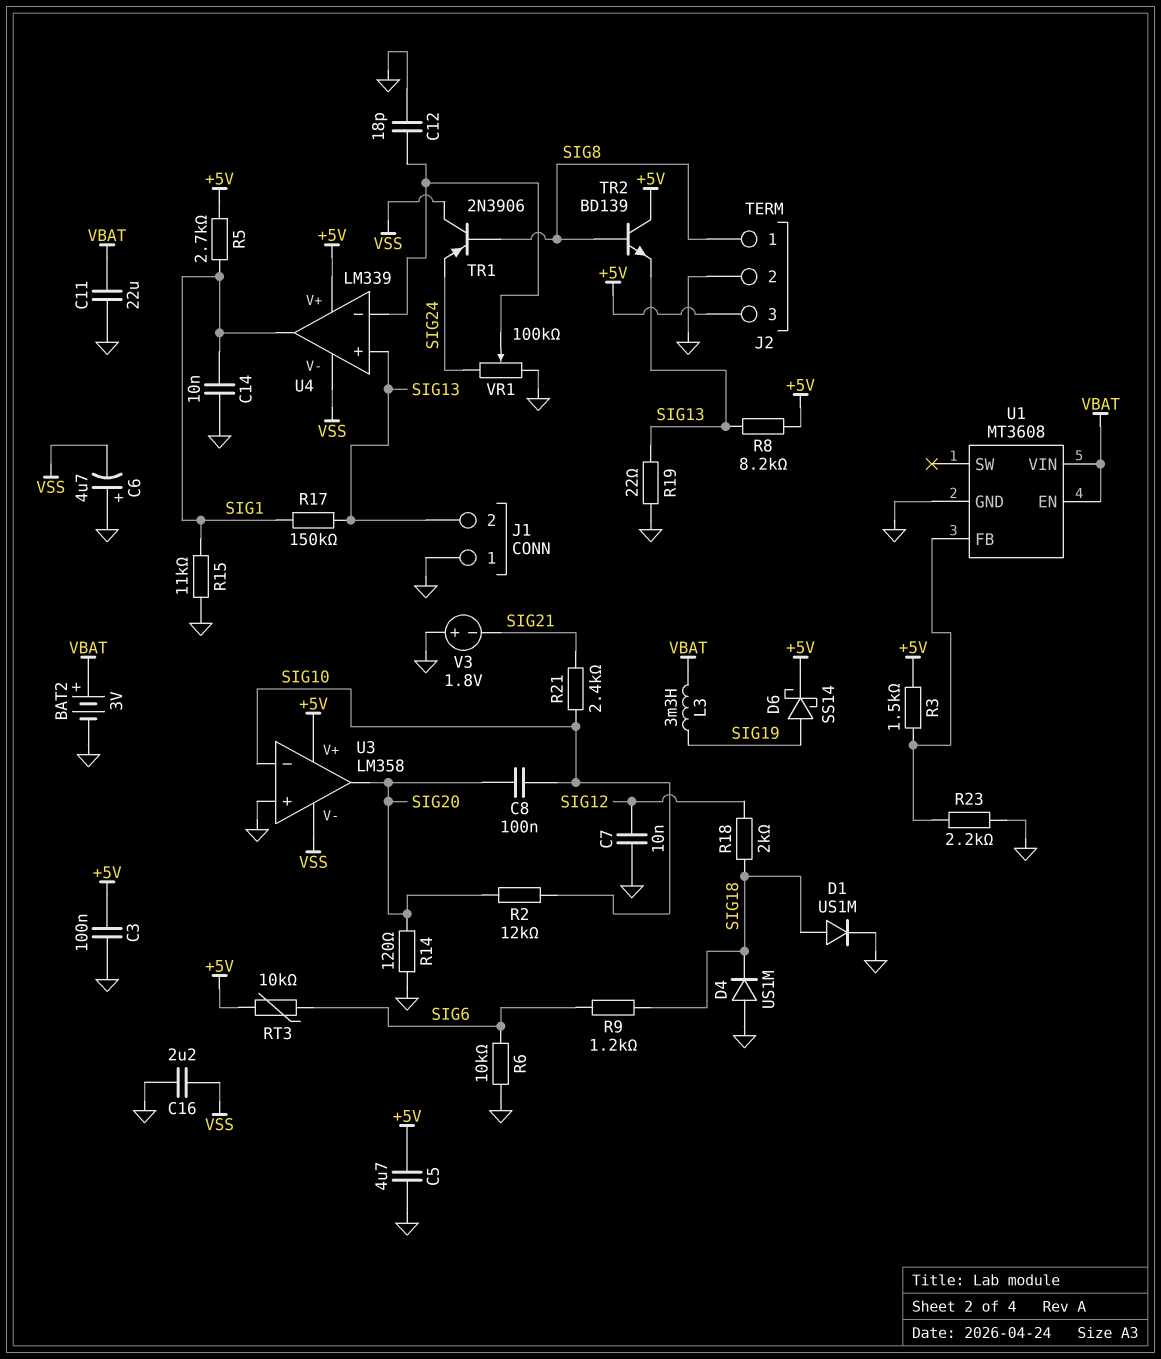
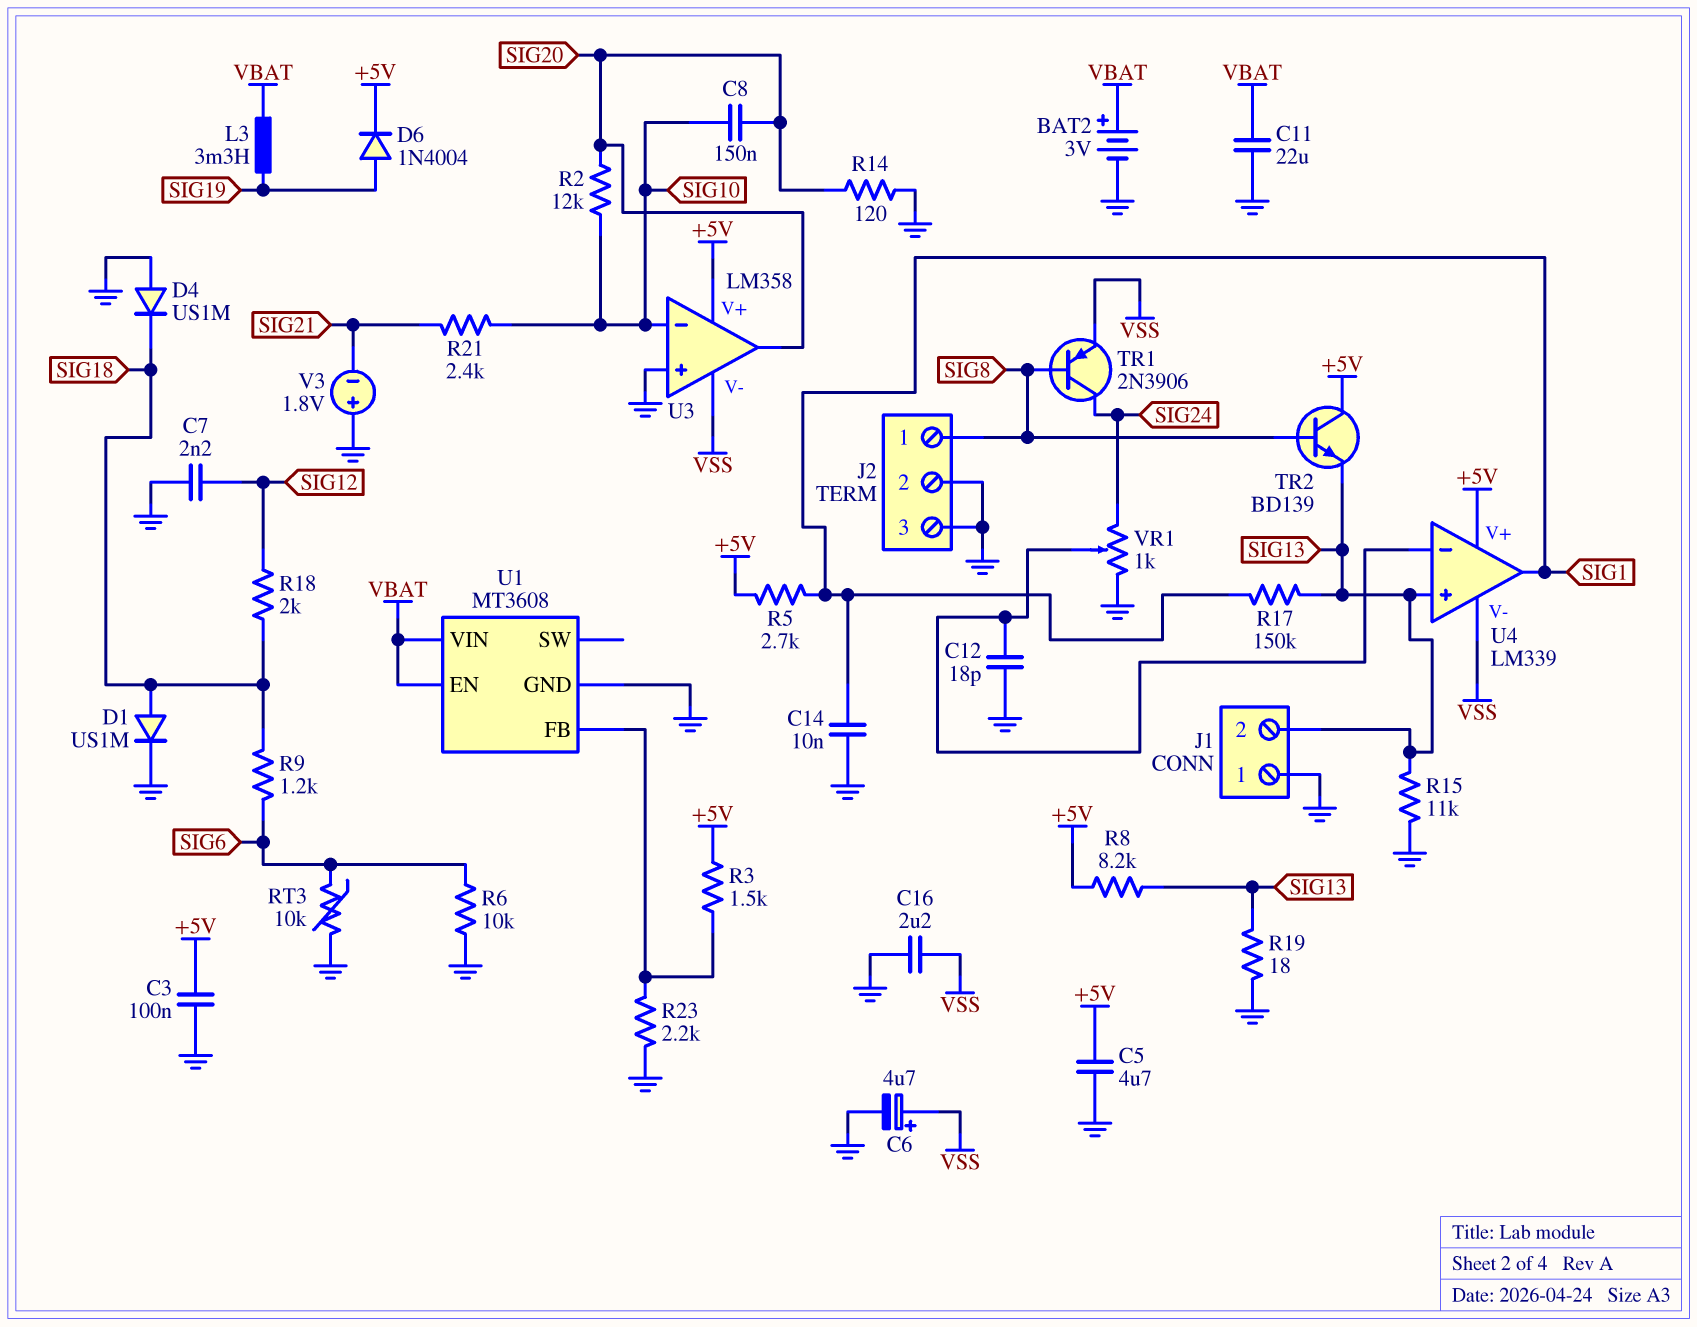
C6: 4.7uF (plus GND, minus VSS) -> 4.7uF (plus VSS, minus GND)
C7: 10nF (GND, SIG12) -> 2.2nF (GND, SIG12)
C8: 100nF (SIG10, SIG20) -> 150nF (SIG10, SIG20)
D6: schottky SS14 (A SIG19, K +5V) -> diode 1N4004 (A SIG19, K +5V)
J2 pin 3: +5V -> GND
R15: 11k (GND, SIG1) -> 11k (GND, SIG13)
R19: 22 (GND, SIG13) -> 18 (GND, SIG13)
RT3: 10k (+5V, SIG6) -> 10k (GND, SIG6)
TR1: PNP 2N3906 (B SIG8, C VSS, E SIG24) -> PNP 2N3906 (B SIG8, C SIG24, E VSS)
VR1: 100k (GND, SIG24, wiper U4/in-) -> 1k (GND, SIG24, wiper U4/in-)

